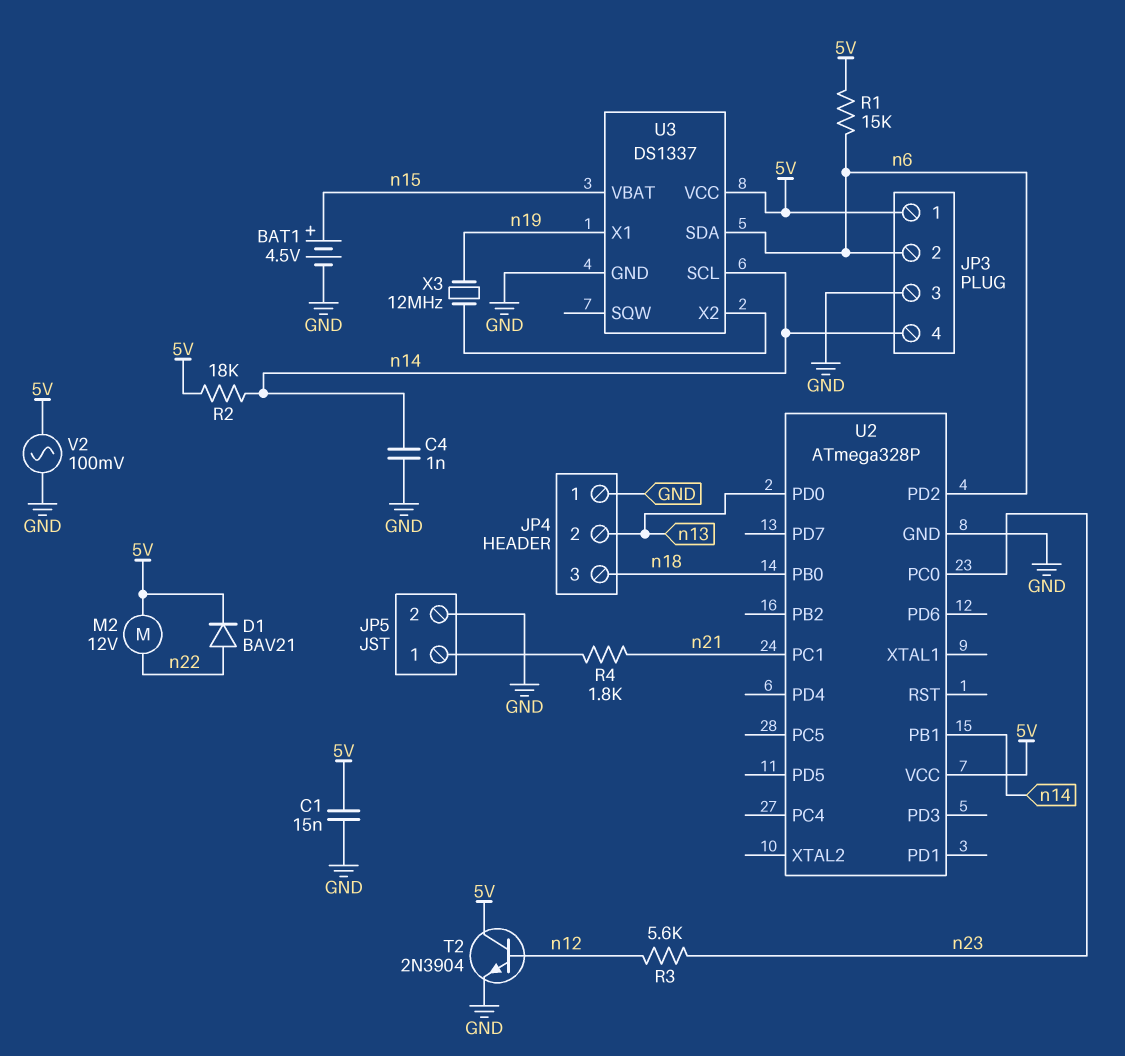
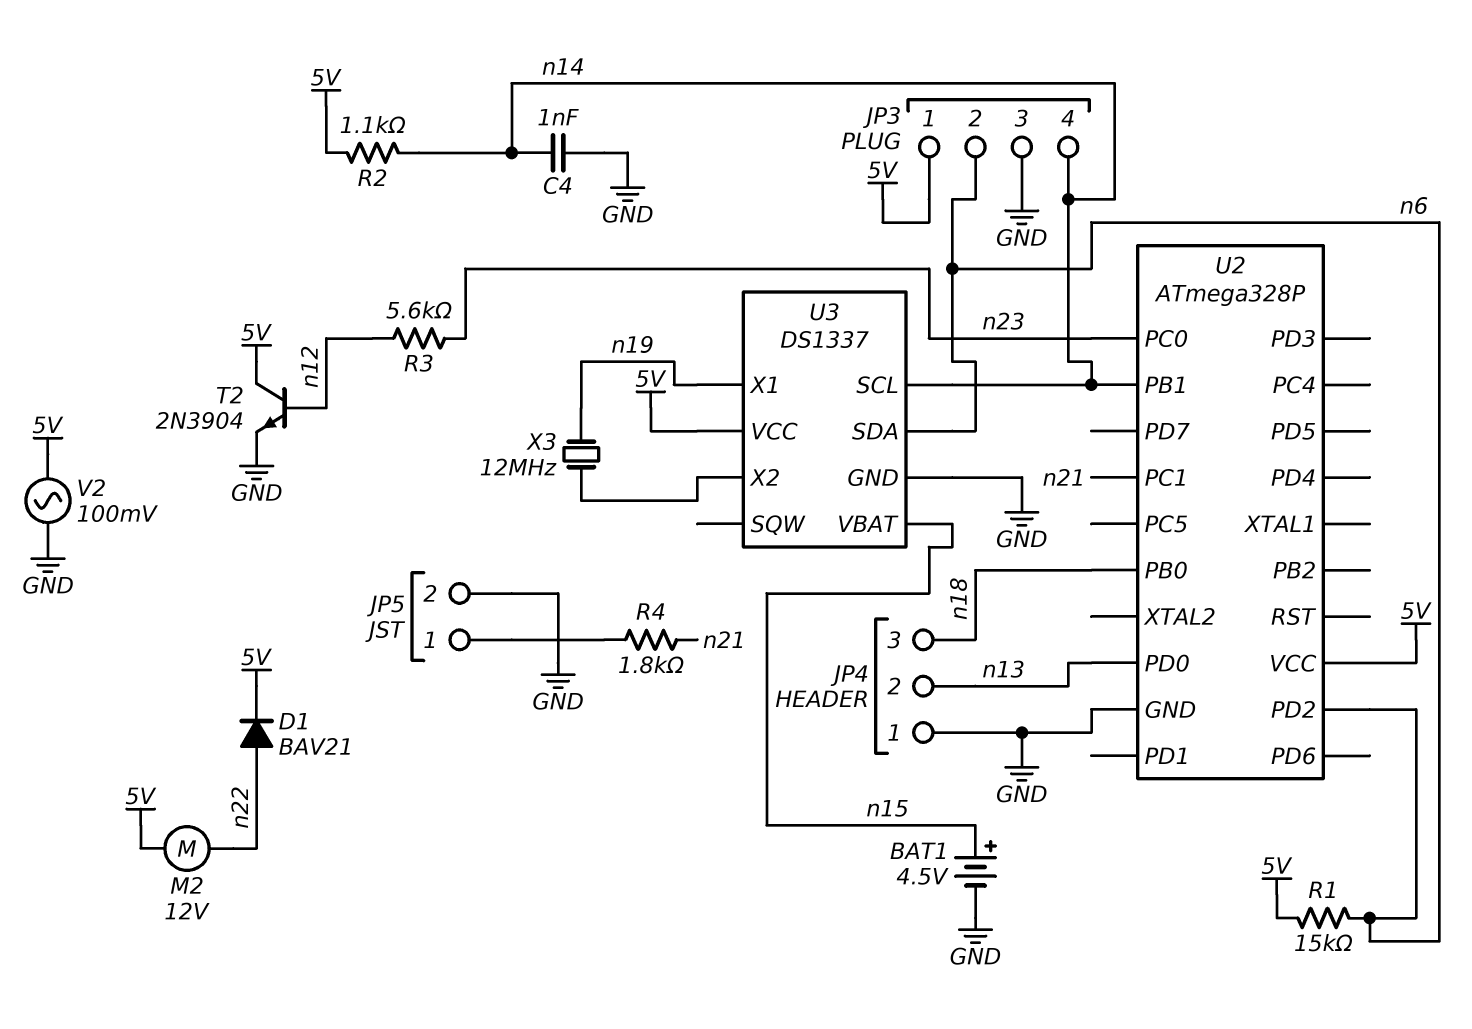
C1: 15nF (5V, GND) -> none
R2: 18k (5V, n14) -> 1.1k (5V, n14)

